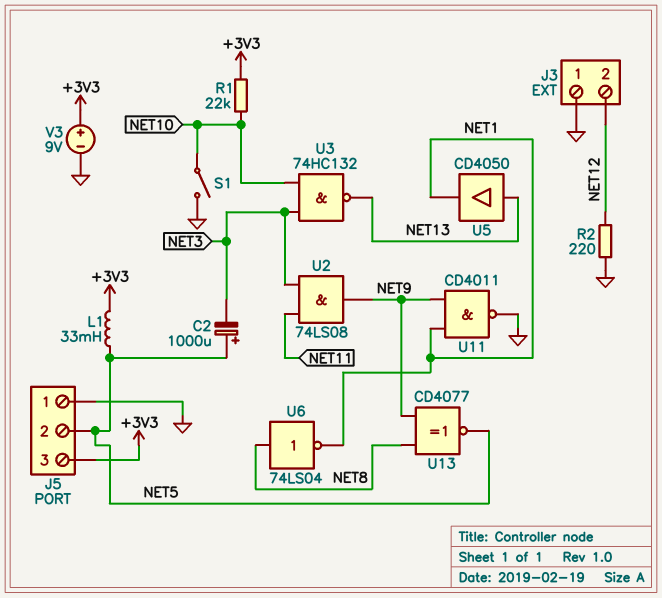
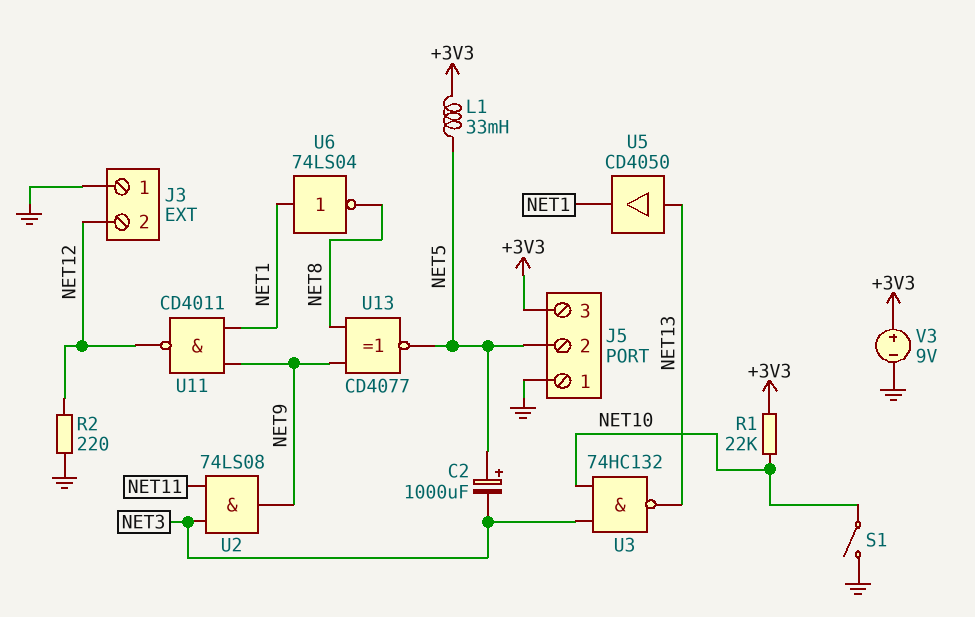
U6: NOT 74LS04 (in NET8, out NET1) -> NOT 74LS04 (in NET1, out NET8)
U11: NAND CD4011 (in NET1, in NET9, out GND) -> NAND CD4011 (in NET1, in NET9, out NET12)

